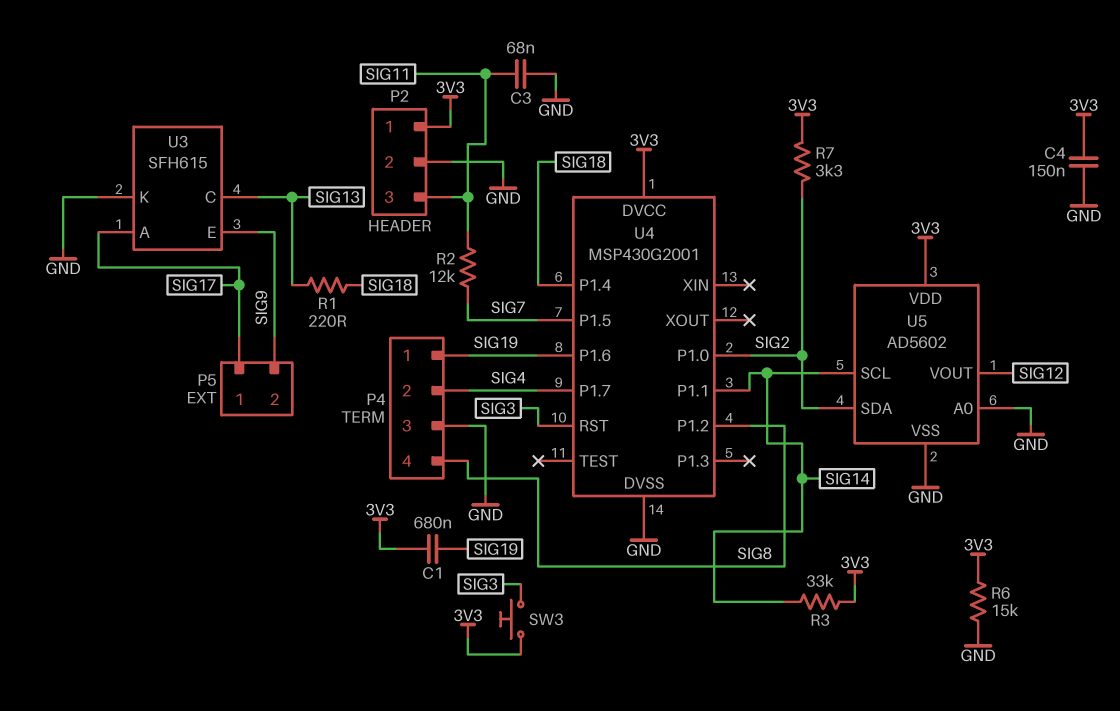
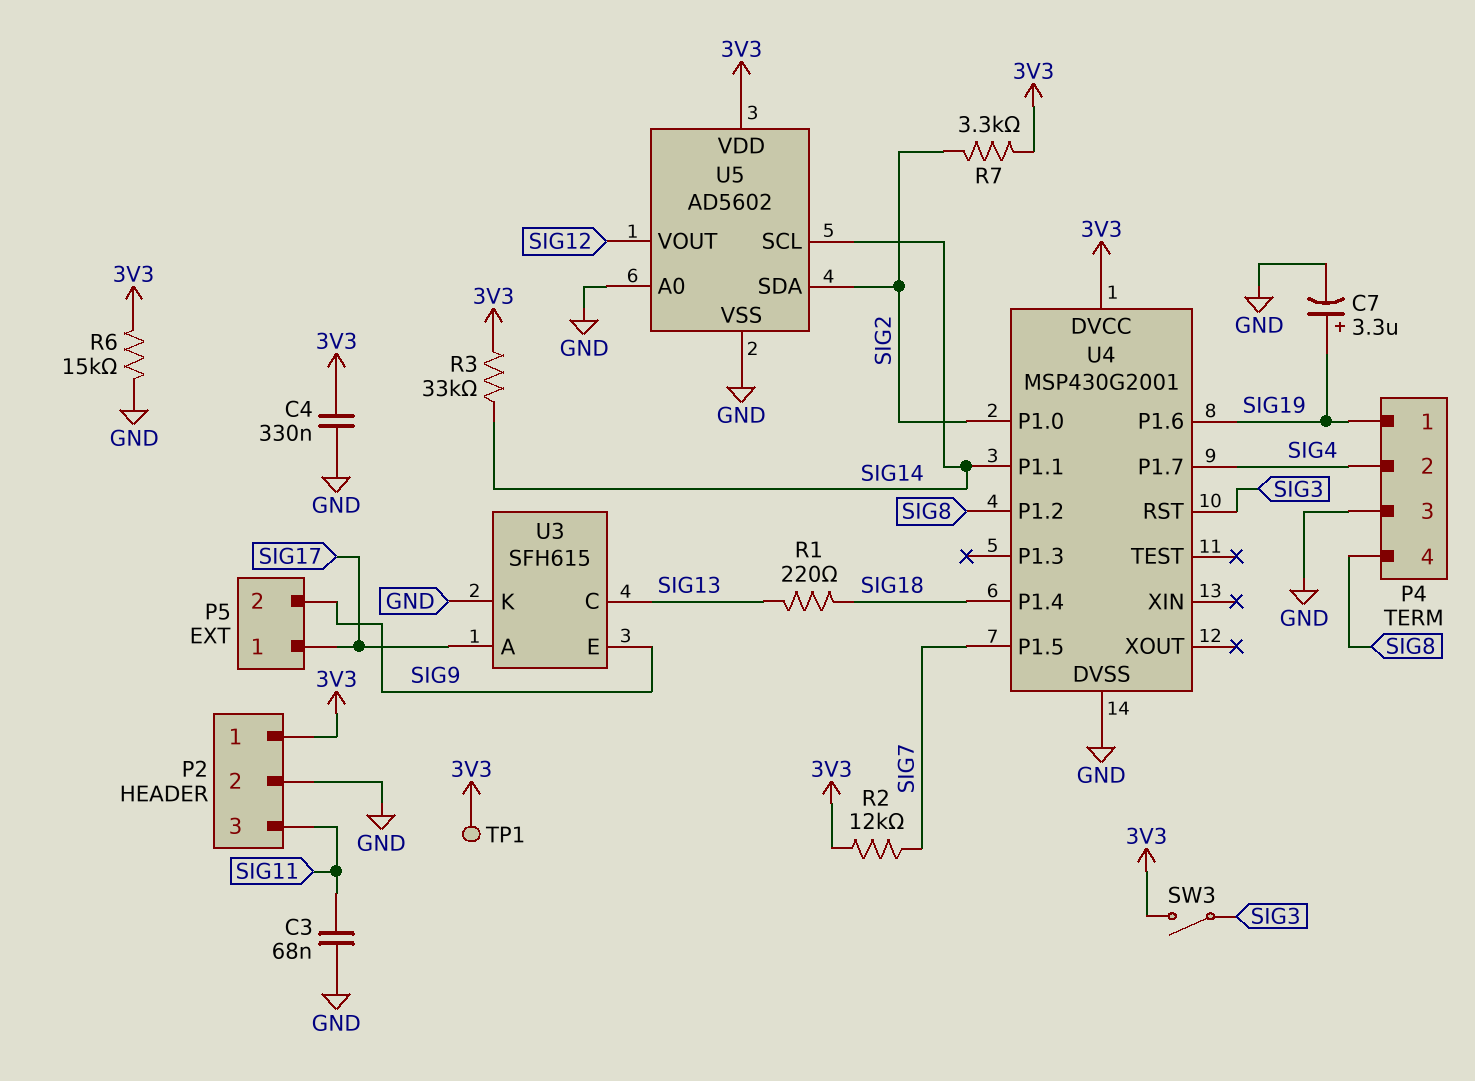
C1: 680nF (3V3, SIG19) -> none
C4: 150nF (3V3, GND) -> 330nF (3V3, GND)
C7: none -> 3.3uF (plus SIG19, minus GND)
R2: 12k (SIG7, SIG11) -> 12k (3V3, SIG7)
SW3: button (3V3, SIG3) -> switch (3V3, SIG3)
TP1: none -> test point (3V3)

